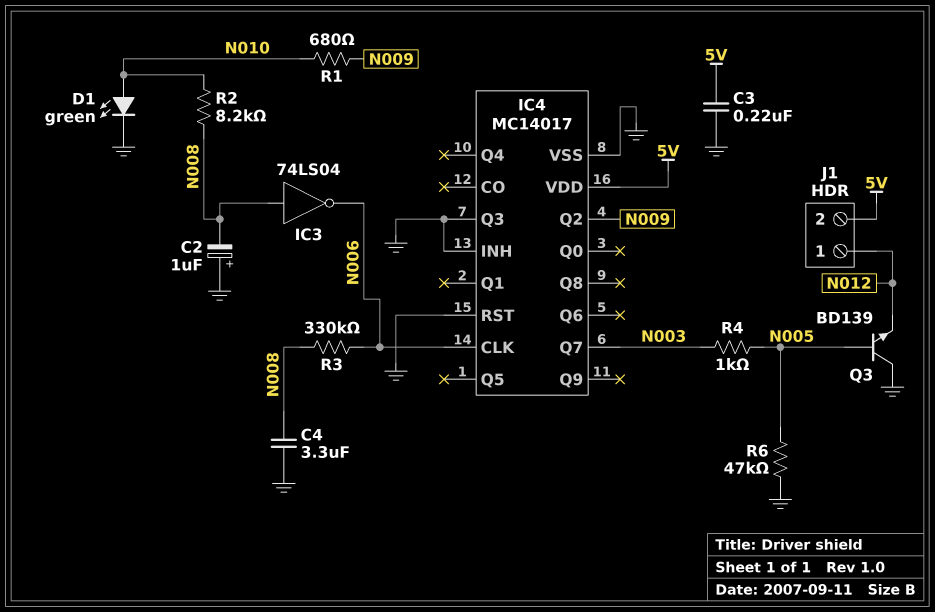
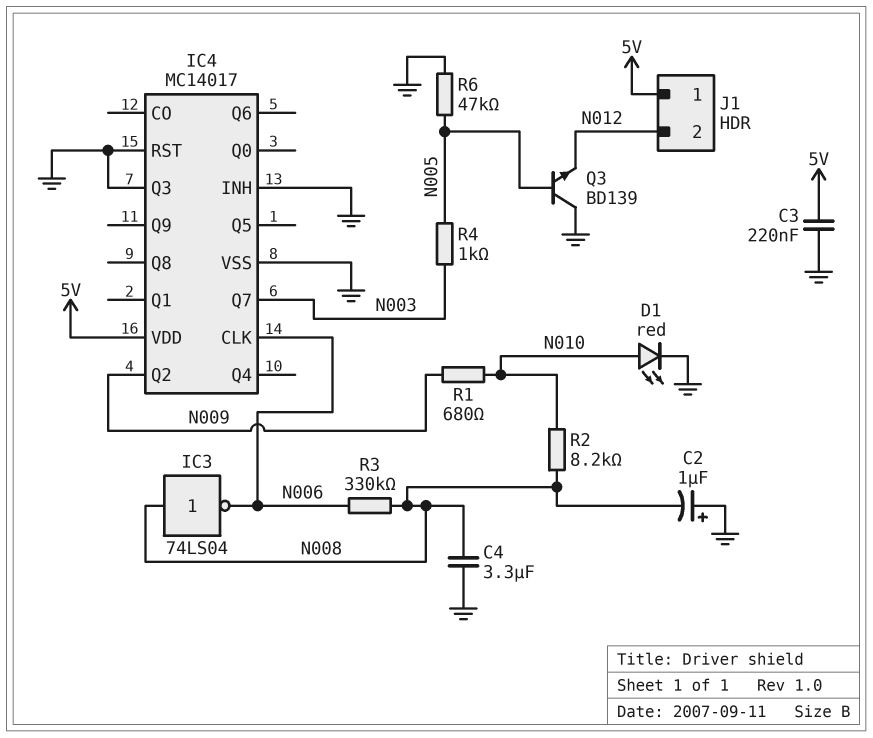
D1: LED green (A N010, K GND) -> LED red (A N010, K GND)
J1 pin 1: N012 -> 5V
J1 pin 2: 5V -> N012

